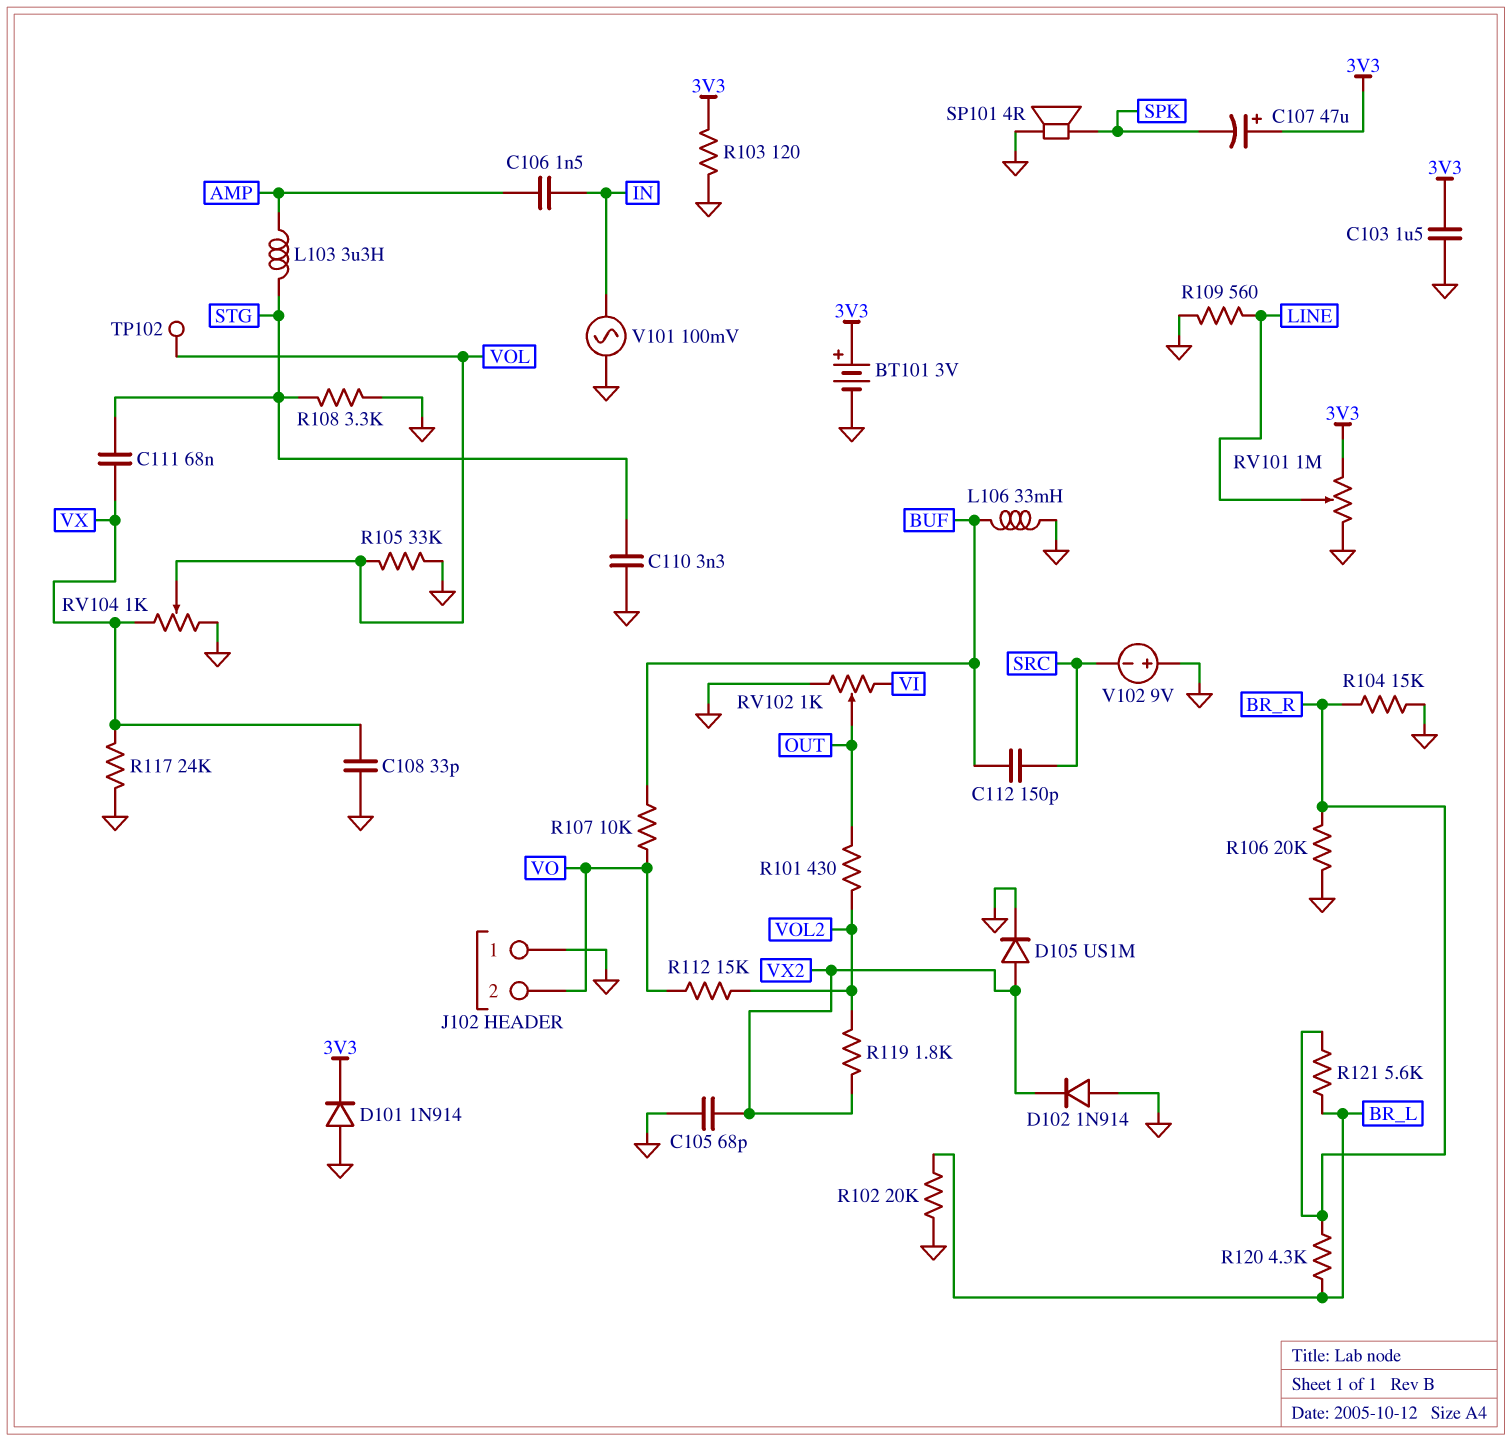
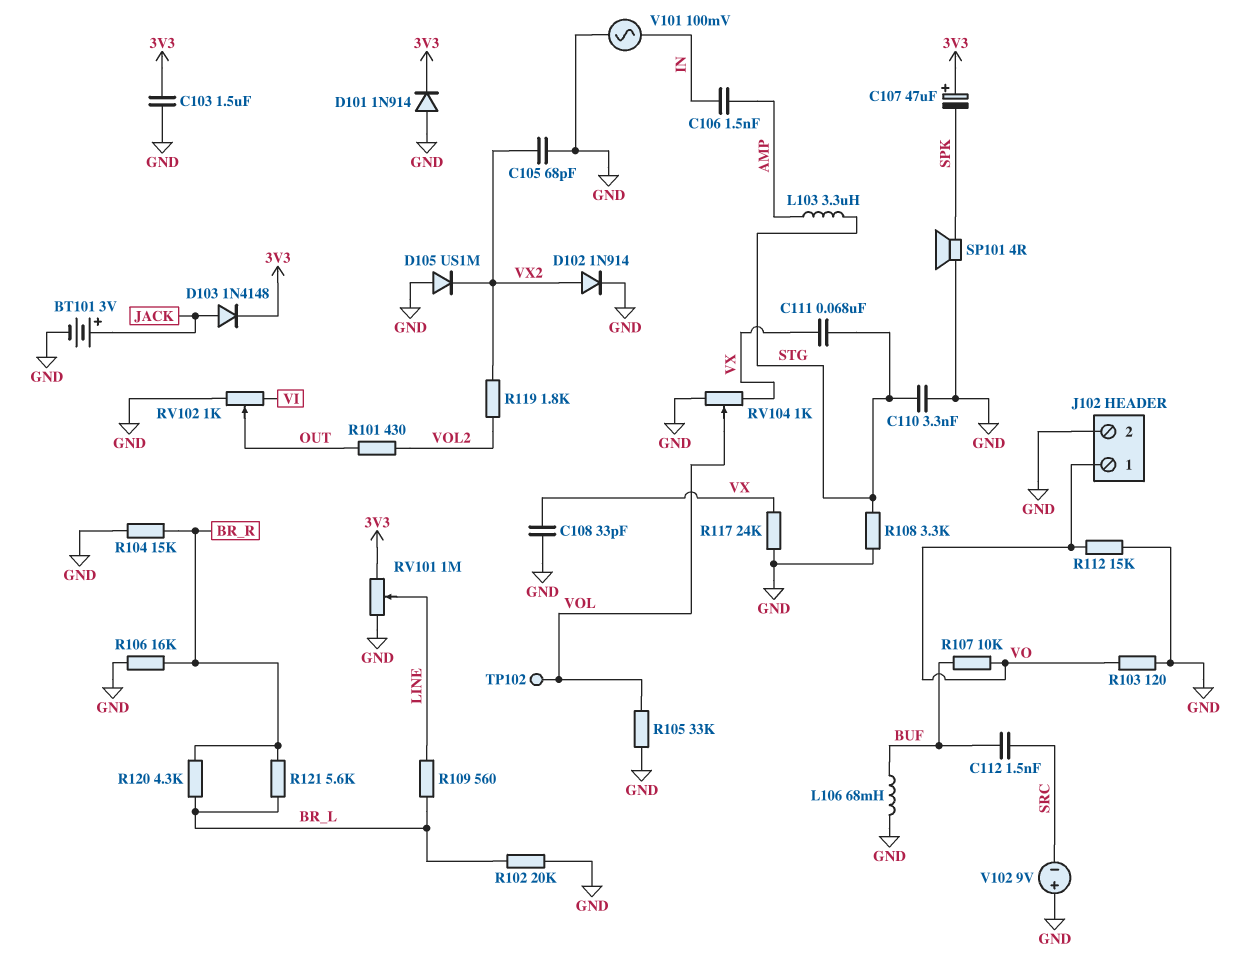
BT101: 3V (plus 3V3, minus GND) -> 3V (plus JACK, minus GND)
C112: 150pF (BUF, SRC) -> 1.5nF (BUF, SRC)
D102: diode 1N914 (A GND, K VX2) -> diode 1N914 (A VX2, K GND)
D103: none -> diode 1N4148 (A JACK, K 3V3)
D105: diode US1M (A VX2, K GND) -> diode US1M (A GND, K VX2)
J102 pin 1: GND -> VO
J102 pin 2: VO -> GND
L106: 33mH (BUF, GND) -> 68mH (BUF, GND)
R103: 120 (3V3, GND) -> 120 (GND, VO)
R106: 20k (BR_R, GND) -> 16k (BR_R, GND)
R109: 560 (GND, LINE) -> 560 (BR_L, LINE)
R112: 15k (VO, VOL2) -> 15k (GND, VO)

